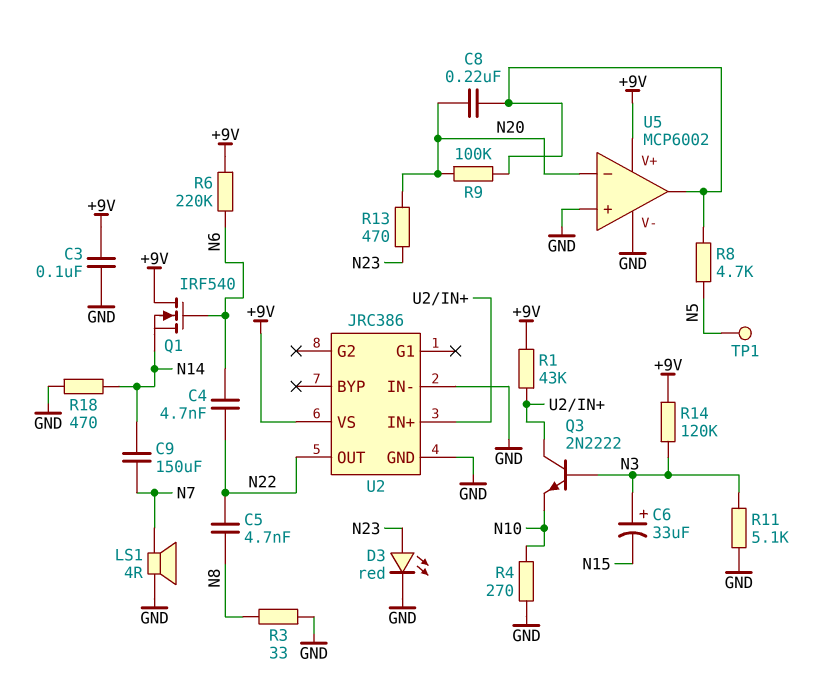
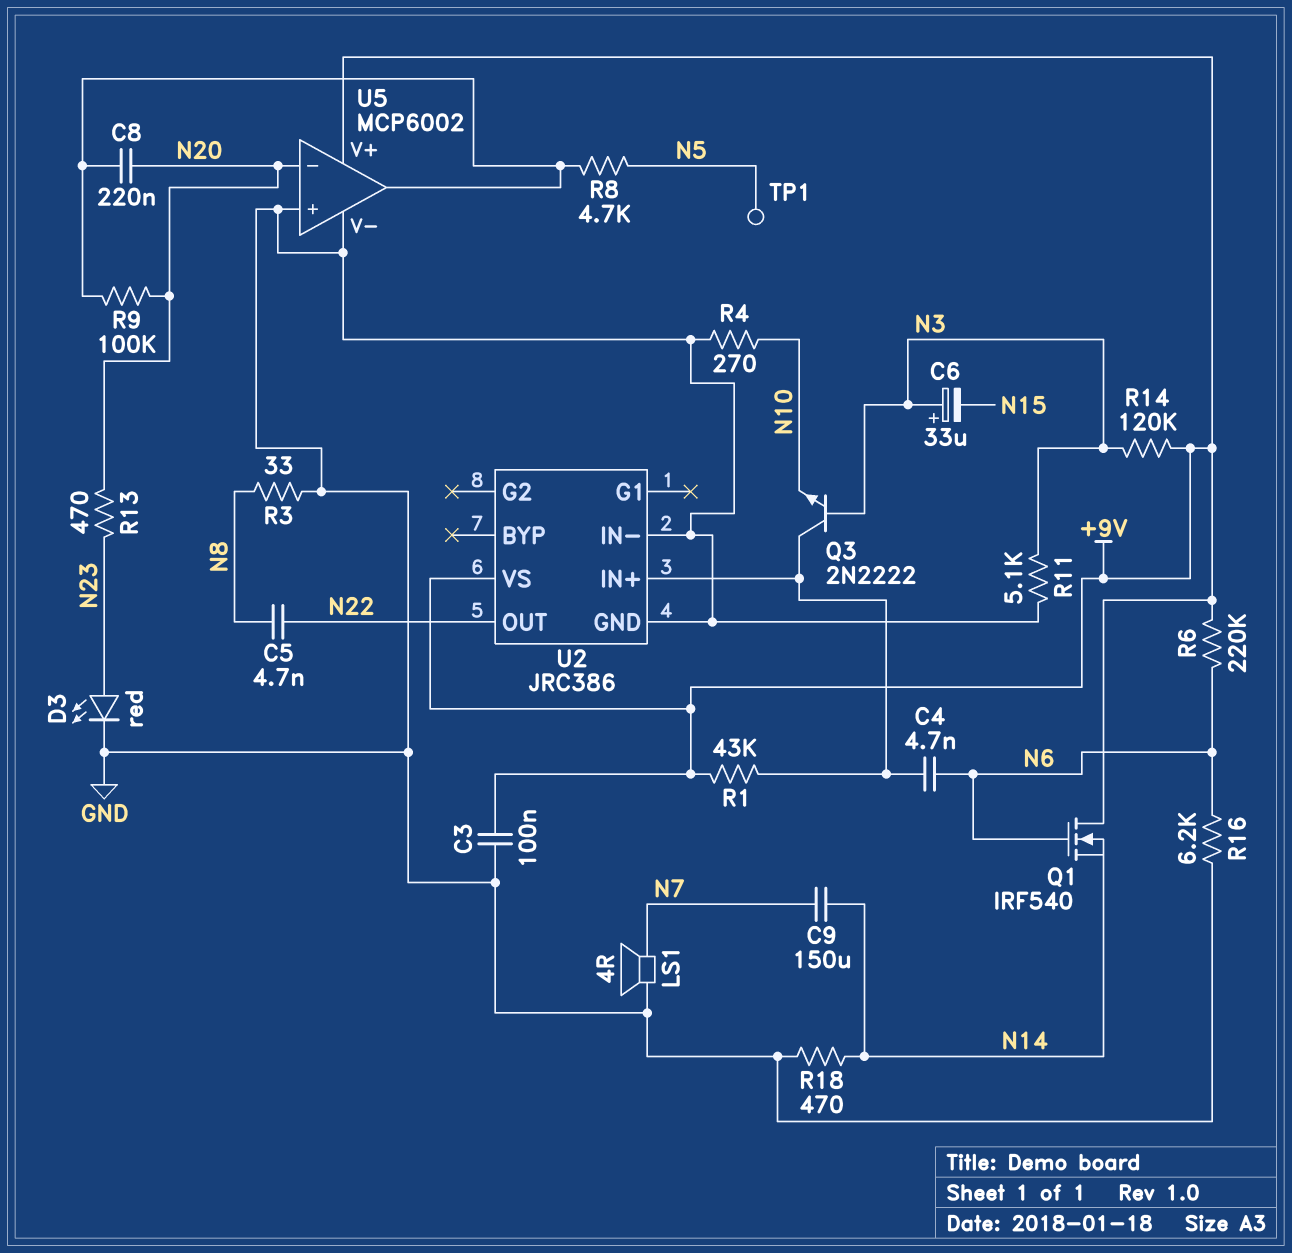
C4: 4.7nF (N6, N22) -> 4.7nF (N6, U2/IN+)
R16: none -> 6.2k (GND, N6)

